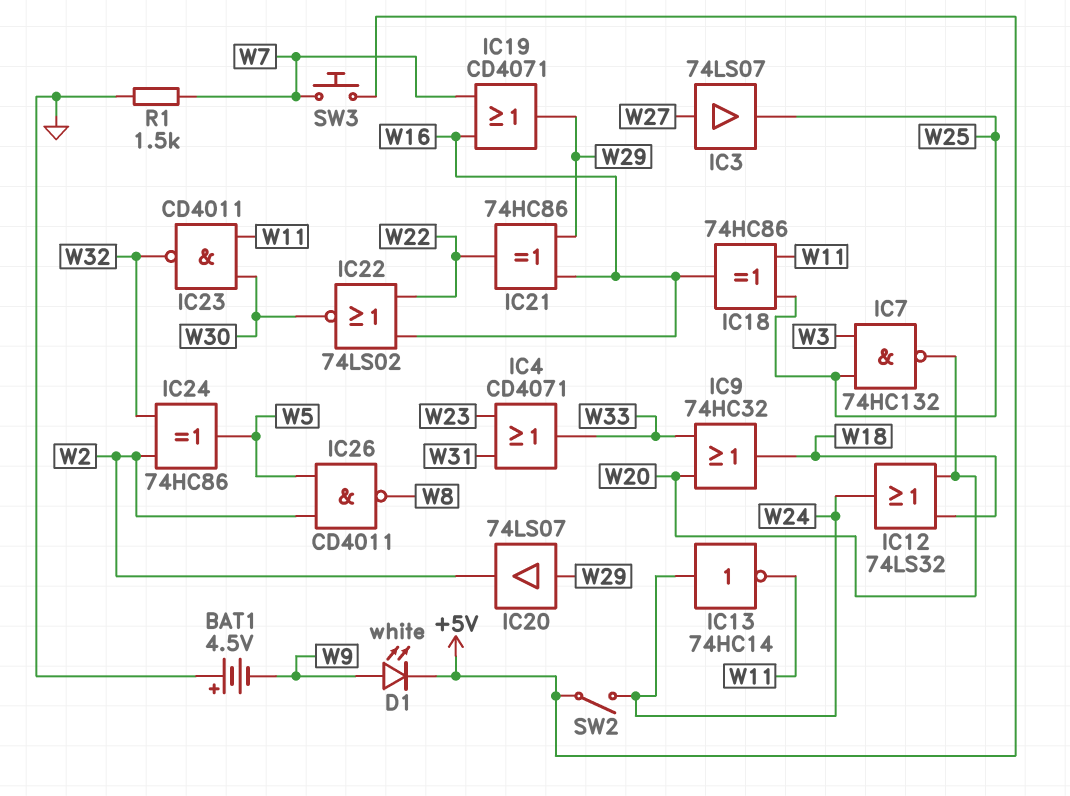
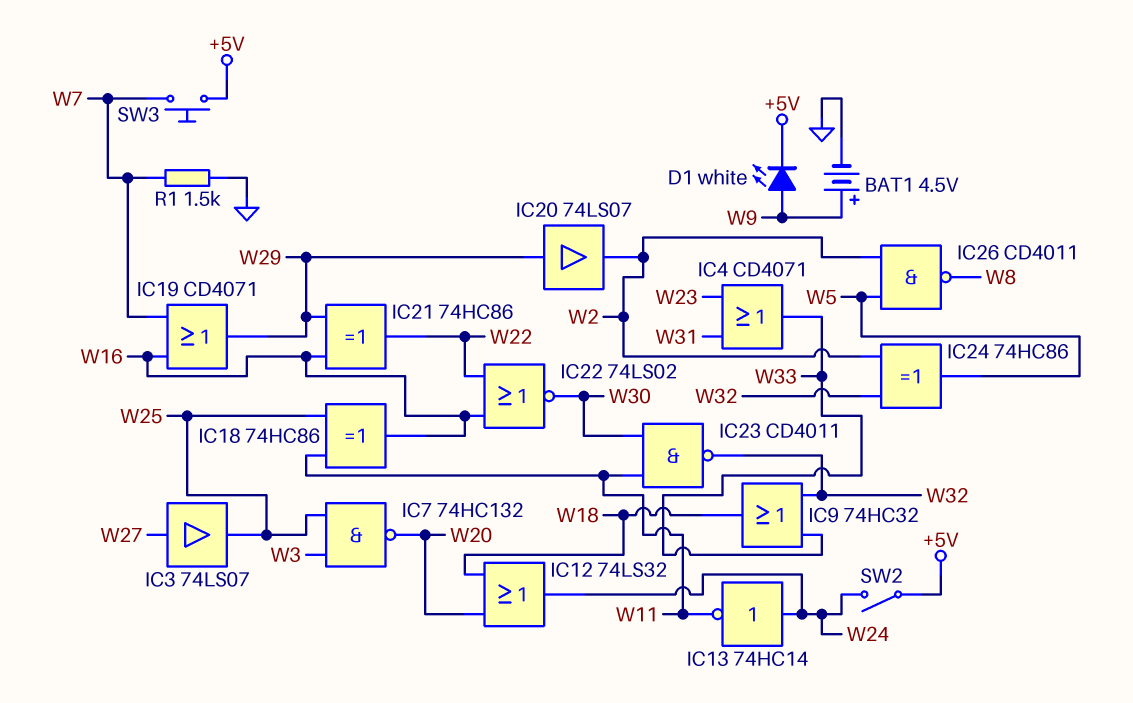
BAT1: 4.5V (plus GND, minus W9) -> 4.5V (plus W9, minus GND)
IC9: OR 74HC32 (in W20, in W33, out W18) -> OR 74HC32 (in W32, in W33, out W18)

